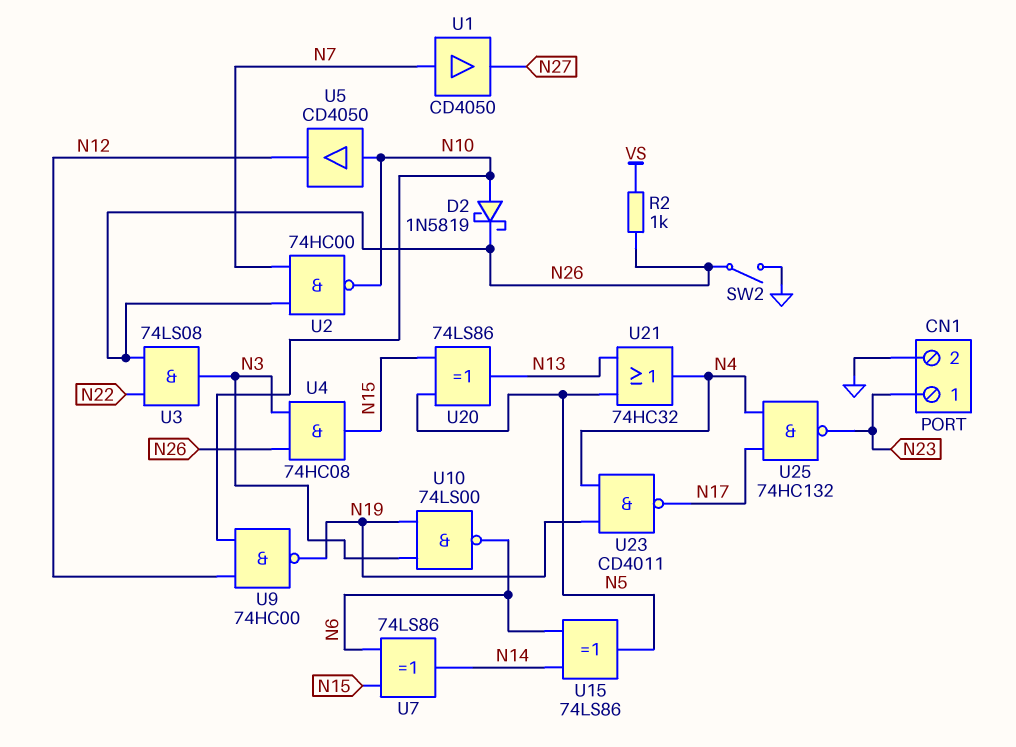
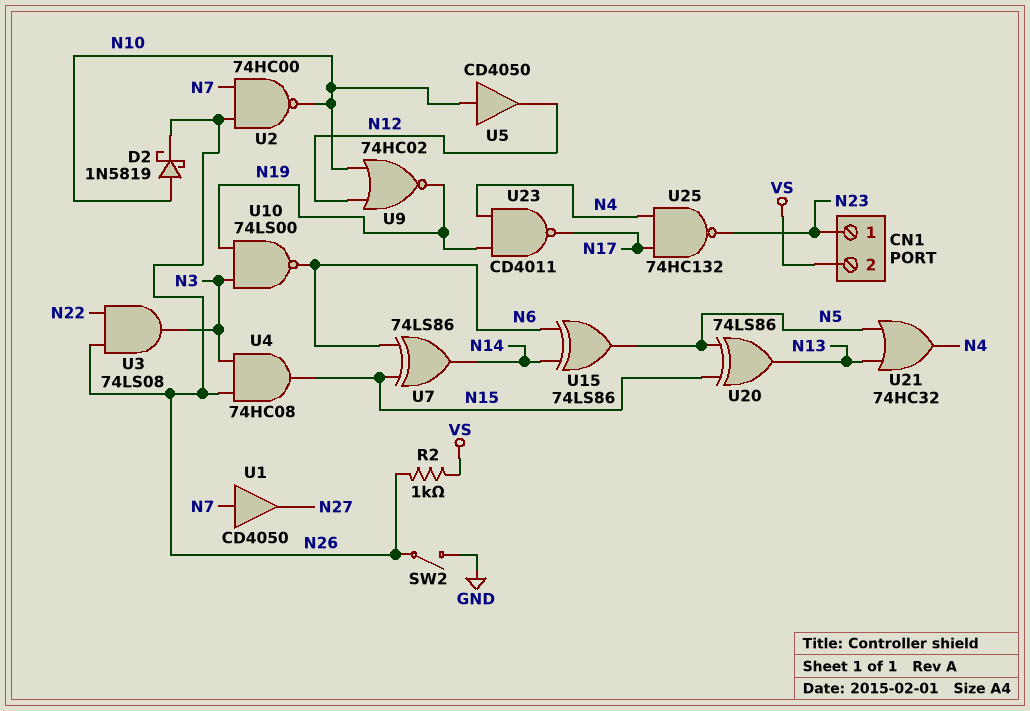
CN1 pin 2: GND -> VS
U9: NAND 74HC00 (in N10, in N12, out N19) -> NOR 74HC02 (in N10, in N12, out N19)

